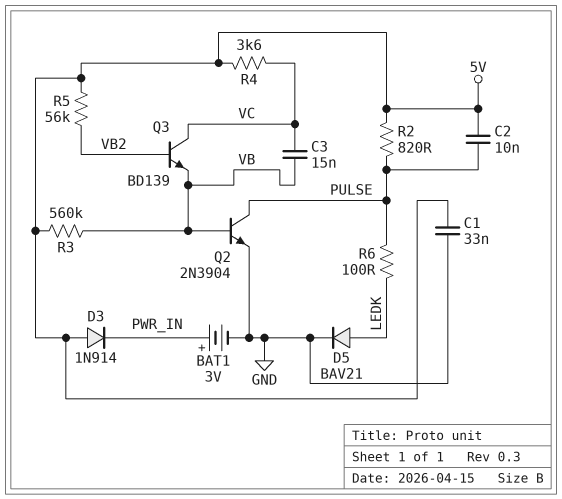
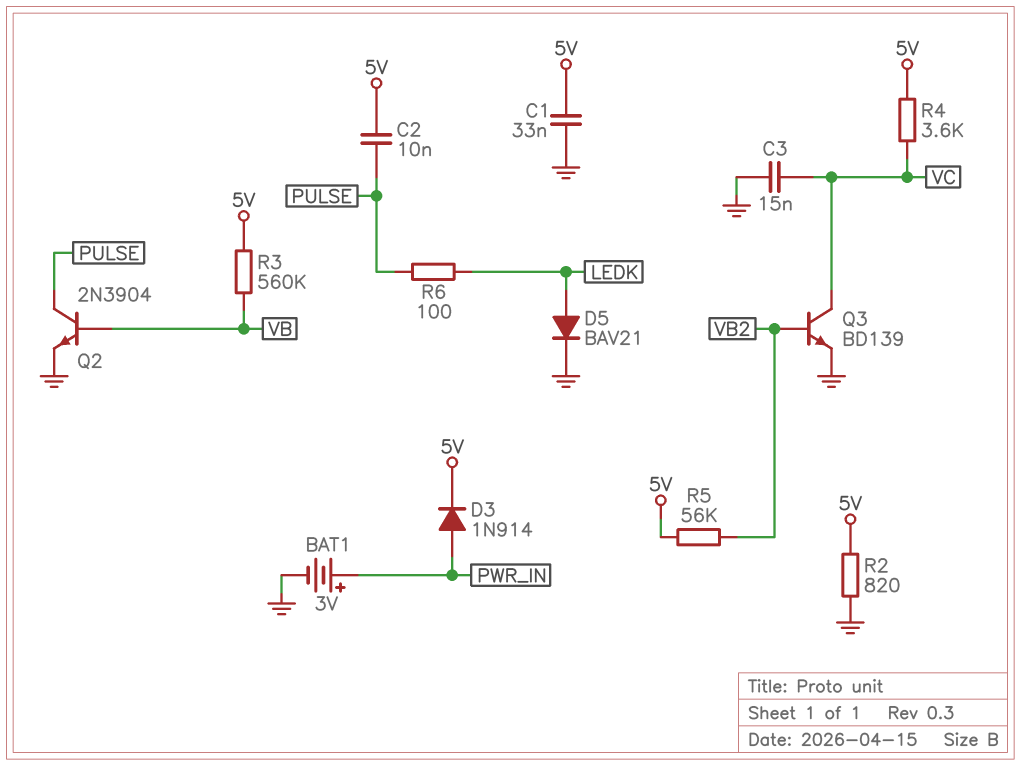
C3: 15nF (VB, VC) -> 15nF (GND, VC)
D3: diode 1N914 (A 5V, K PWR_IN) -> diode 1N914 (A PWR_IN, K 5V)
Q3: NPN BD139 (B VB2, C VC, E VB) -> NPN BD139 (B VB2, C VC, E GND)
R2: 820 (5V, PULSE) -> 820 (5V, GND)

